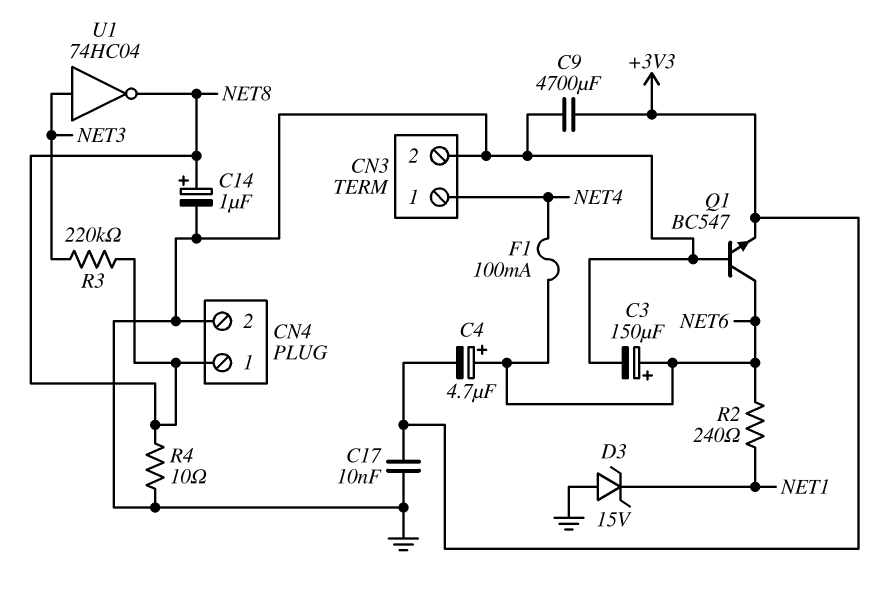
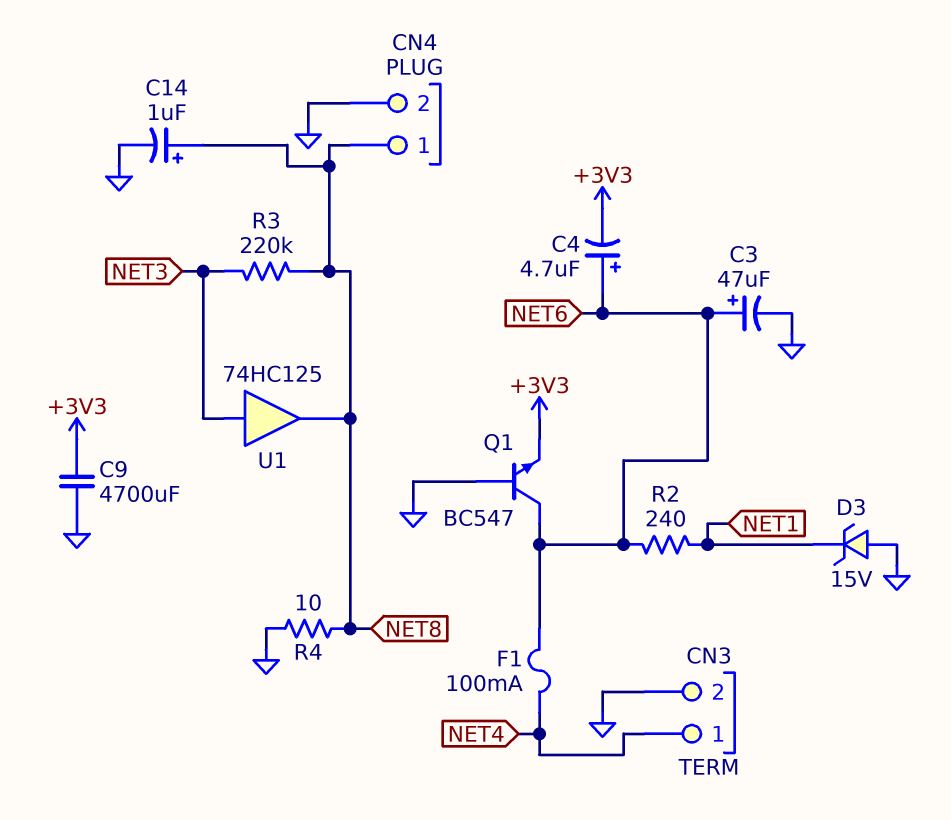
C3: 150uF (plus NET6, minus GND) -> 47uF (plus NET6, minus GND)
C17: 10nF (+3V3, GND) -> none
U1: NOT 74HC04 (in NET3, out NET8) -> buffer 74HC125 (in NET3, out NET8)

